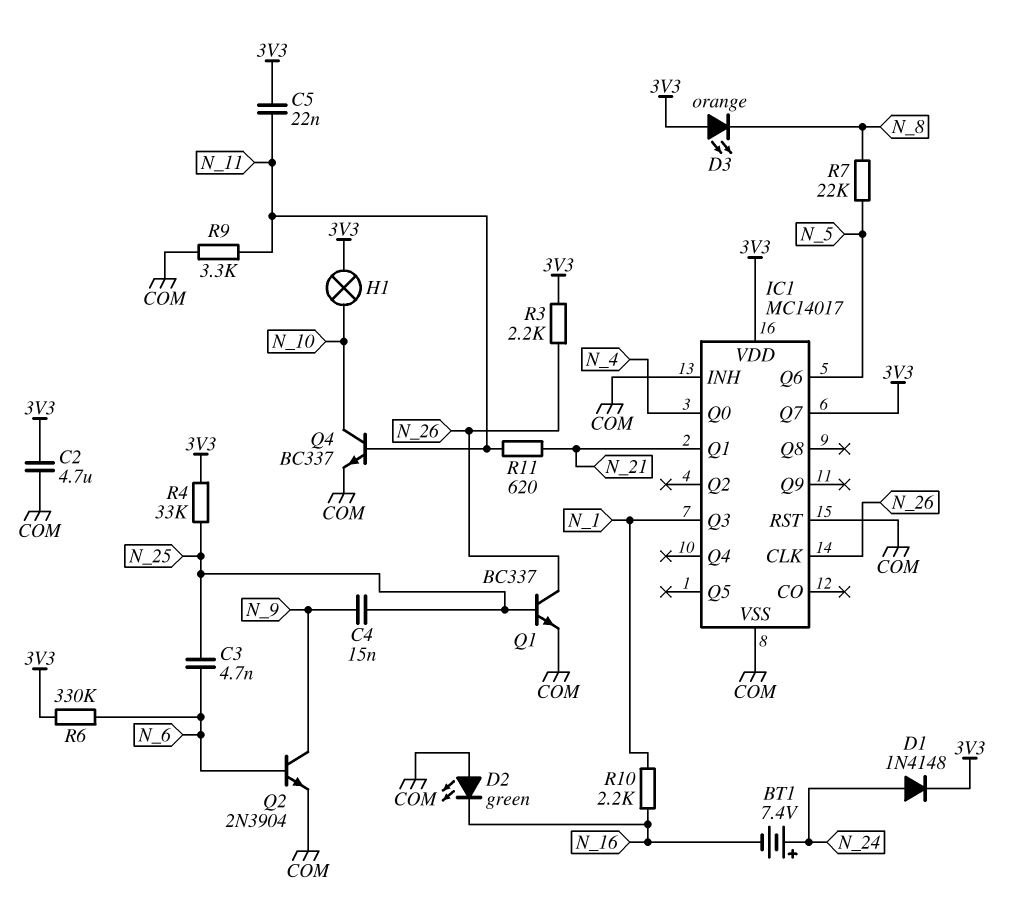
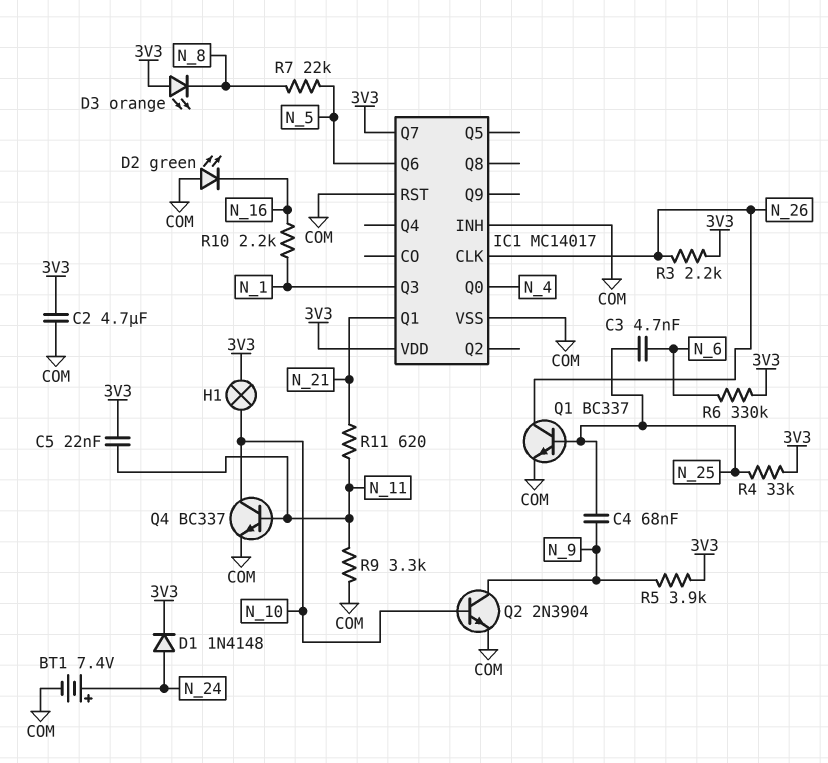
BT1: 7.4V (plus N_24, minus N_16) -> 7.4V (plus N_24, minus COM)
C4: 15nF (N_9, N_25) -> 68nF (N_9, N_25)
Q2: NPN 2N3904 (B N_6, C N_9, E COM) -> NPN 2N3904 (B N_10, C N_9, E COM)
R5: none -> 3.9k (3V3, N_9)

